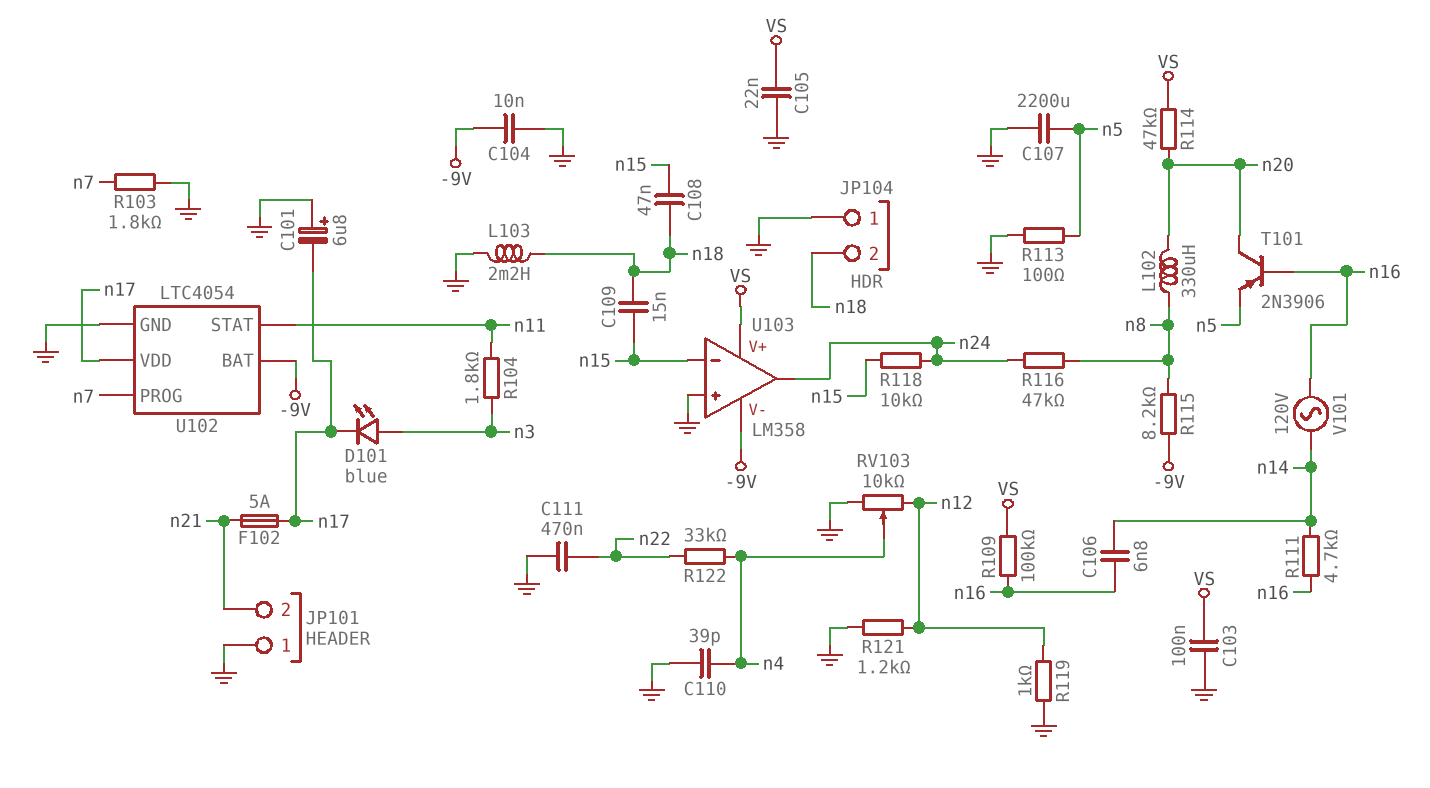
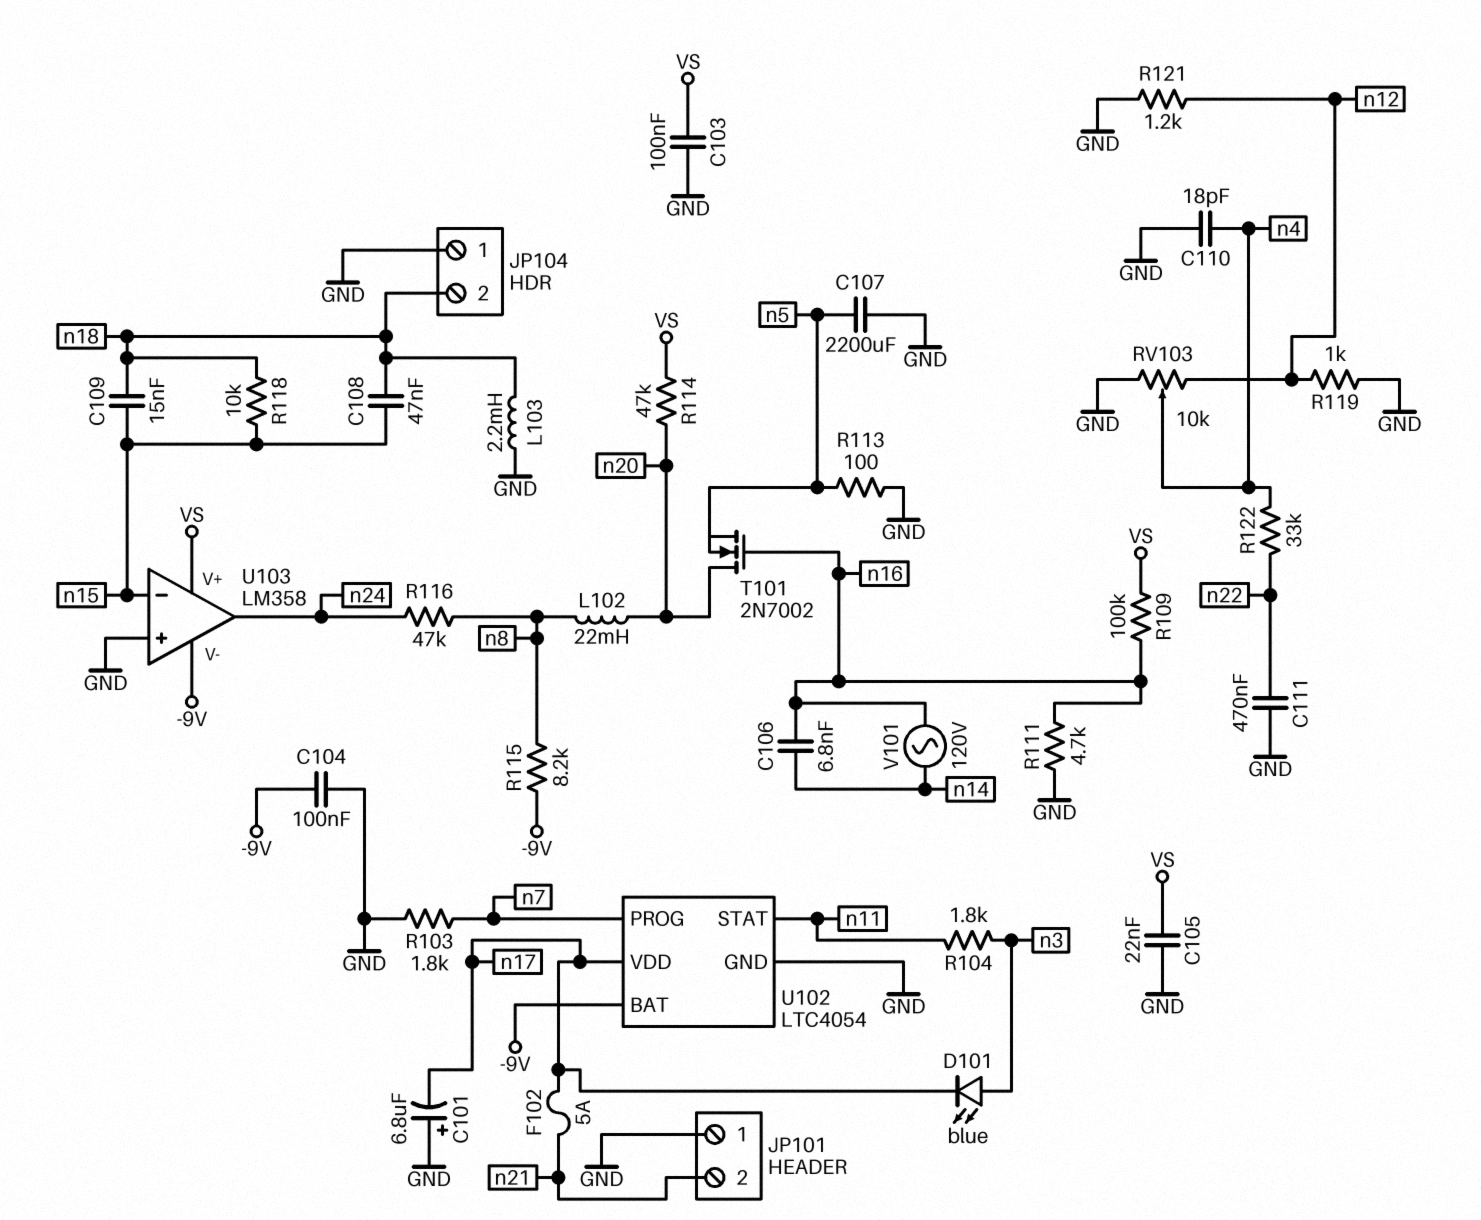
C104: 10nF (-9V, GND) -> 100nF (-9V, GND)
C110: 39pF (GND, n4) -> 18pF (GND, n4)
L102: 330uH (n8, n20) -> 22mH (n8, n20)
R111: 4.7k (n14, n16) -> 4.7k (GND, n16)
R118: 10k (n15, n24) -> 10k (n15, n18)
T101: PNP 2N3906 (B n16, C n20, E n5) -> NMOS 2N7002 (G n16, D n20, S n5)

